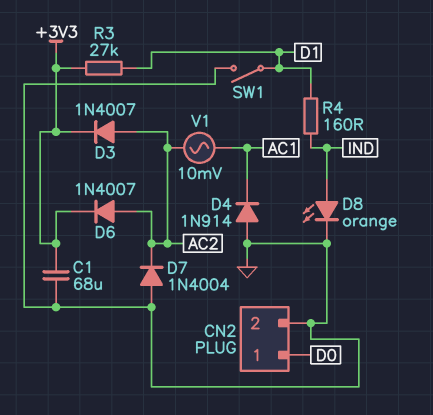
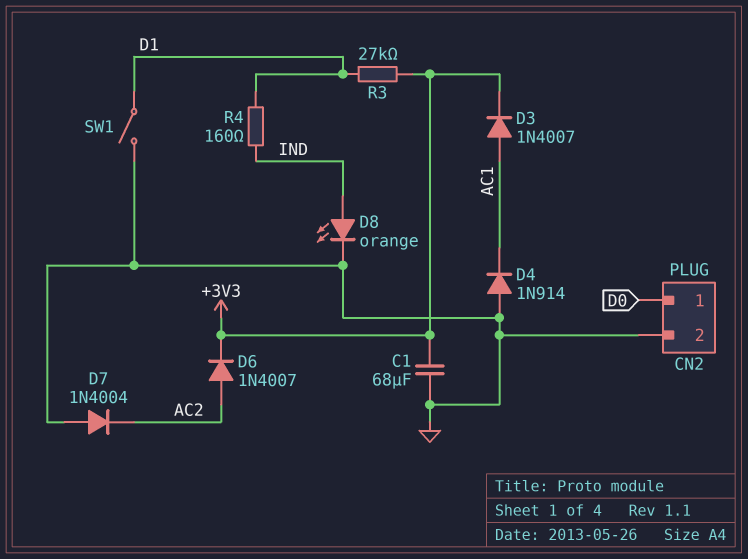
D3: diode 1N4007 (A AC2, K +3V3) -> diode 1N4007 (A AC1, K +3V3)
V1: AC 10mV (AC1, AC2) -> none

